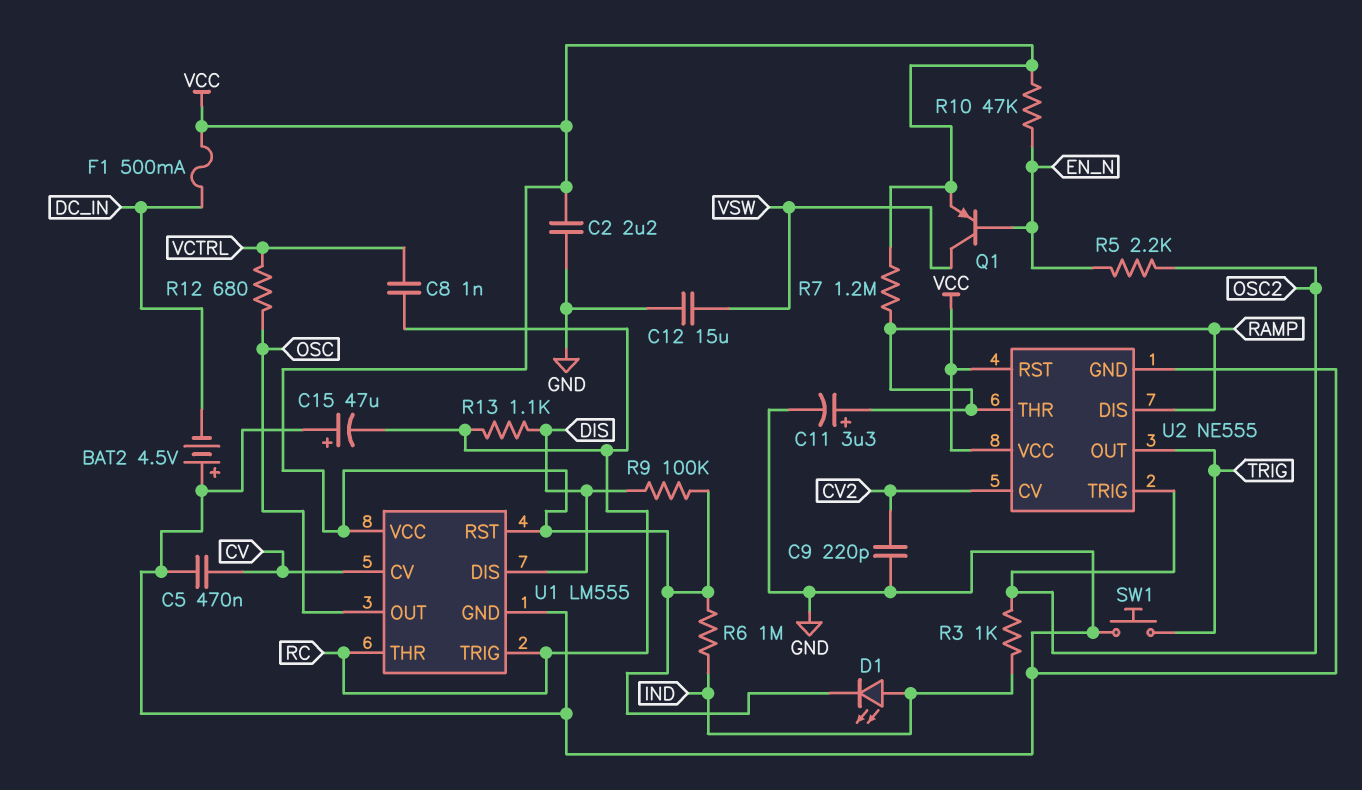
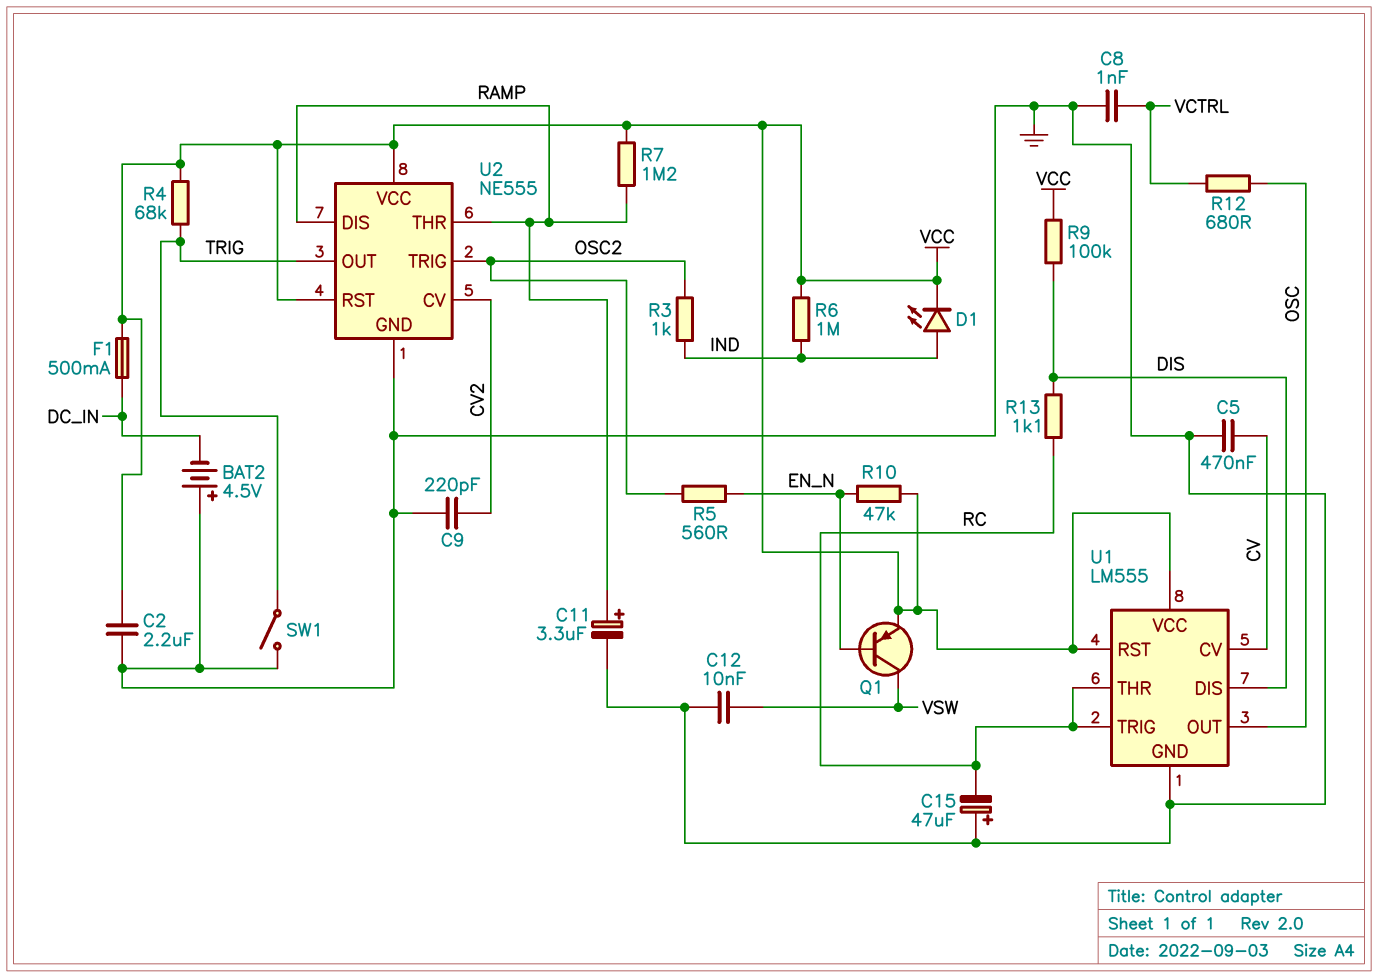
C8: 1nF (RC, VCTRL) -> 1nF (GND, VCTRL)
C12: 15uF (GND, VSW) -> 10nF (GND, VSW)
R4: none -> 68k (TRIG, VCC)
R5: 2.2k (EN_N, OSC2) -> 560 (EN_N, OSC2)
SW1: button (GND, TRIG) -> switch (GND, TRIG)

